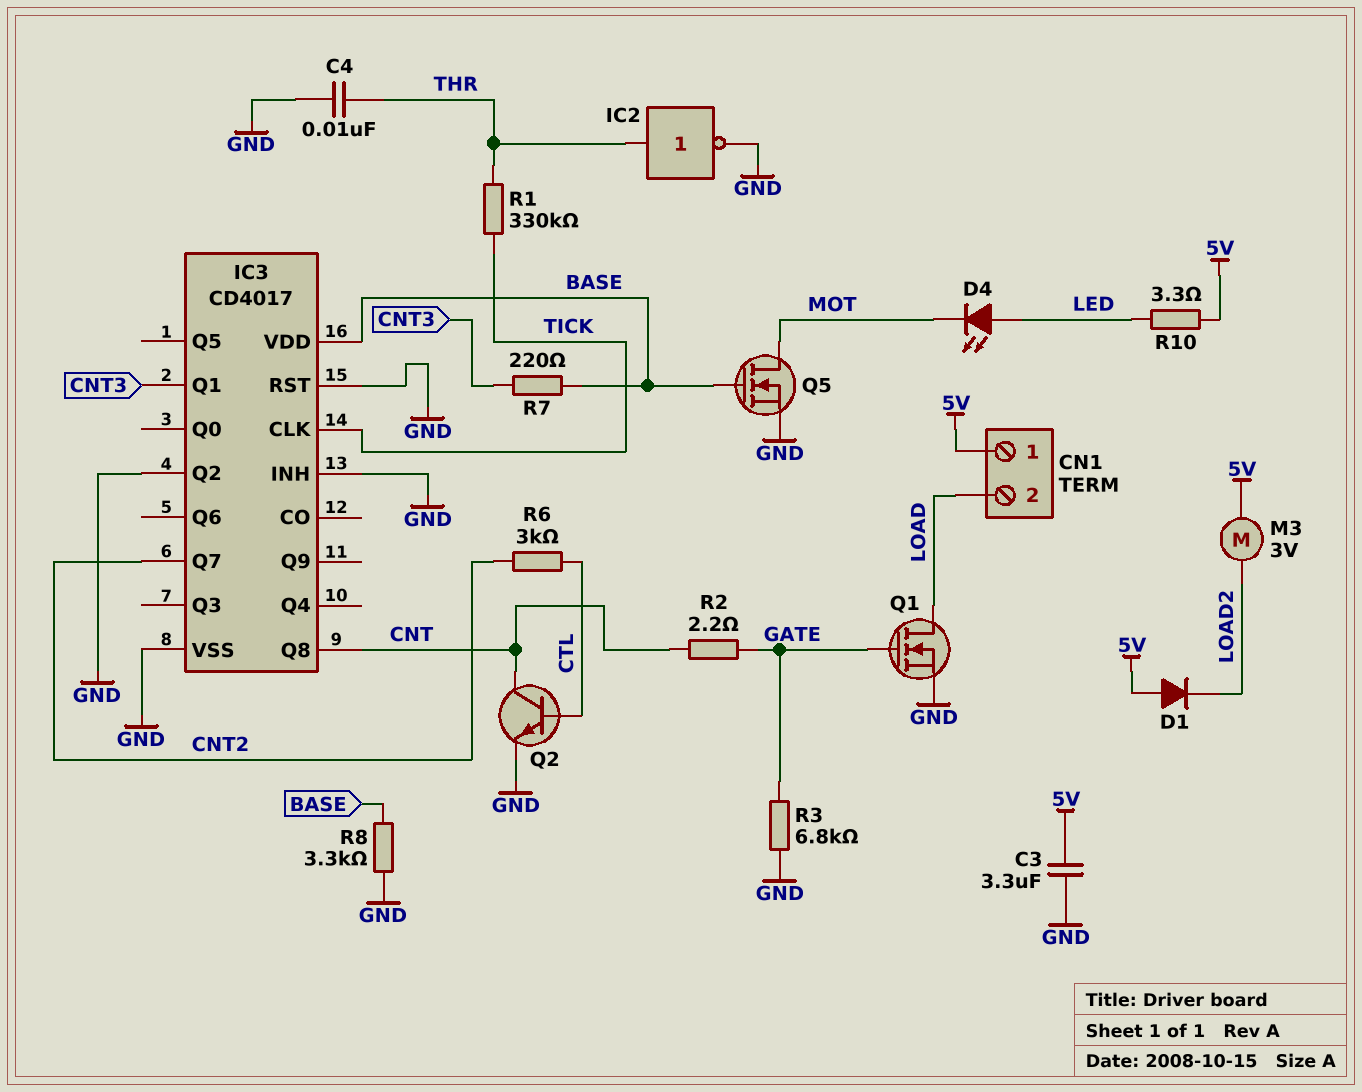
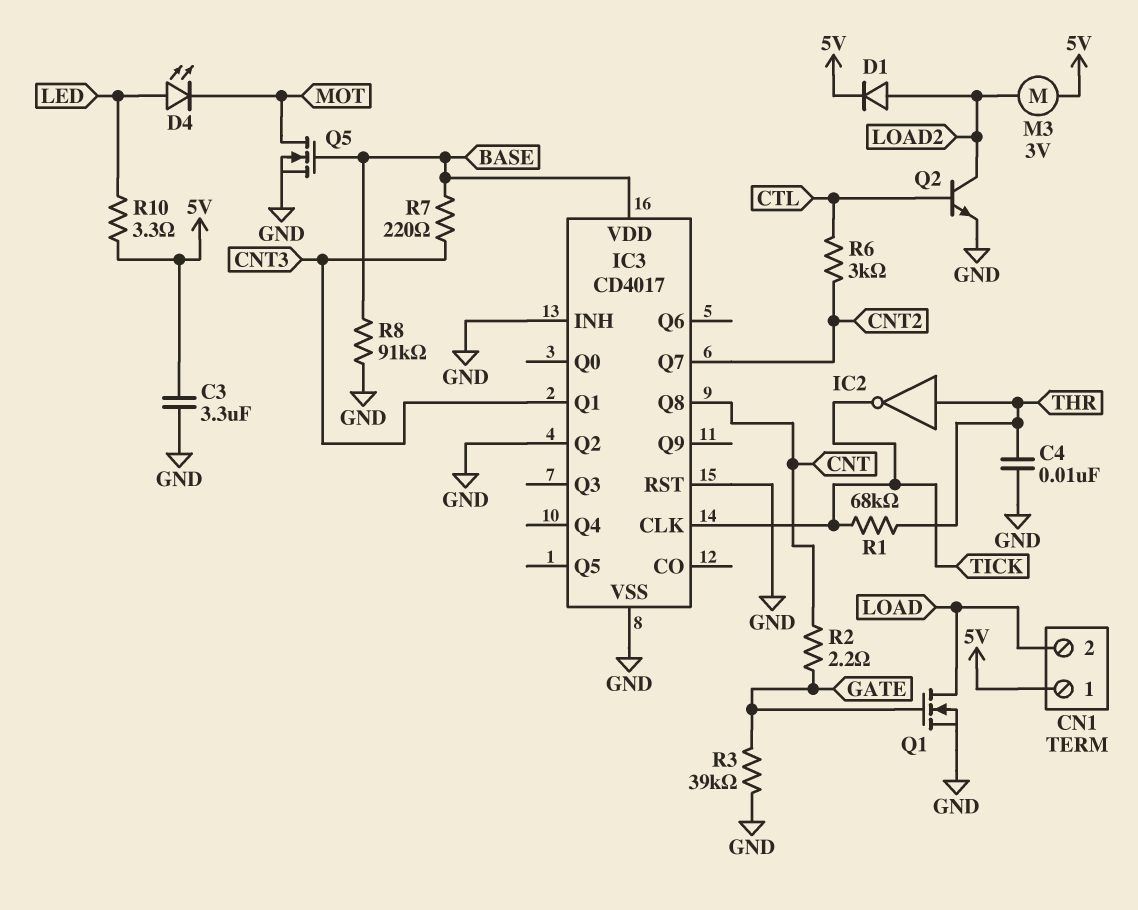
D1: diode (A 5V, K LOAD2) -> diode (A LOAD2, K 5V)
IC2: NOT (in THR, out GND) -> NOT (in THR, out TICK)
Q2: NPN (B CTL, C CNT, E GND) -> NPN (B CTL, C LOAD2, E GND)
R1: 330k (THR, TICK) -> 68k (THR, TICK)
R3: 6.8k (GATE, GND) -> 39k (GATE, GND)
R8: 3.3k (BASE, GND) -> 91k (BASE, GND)

